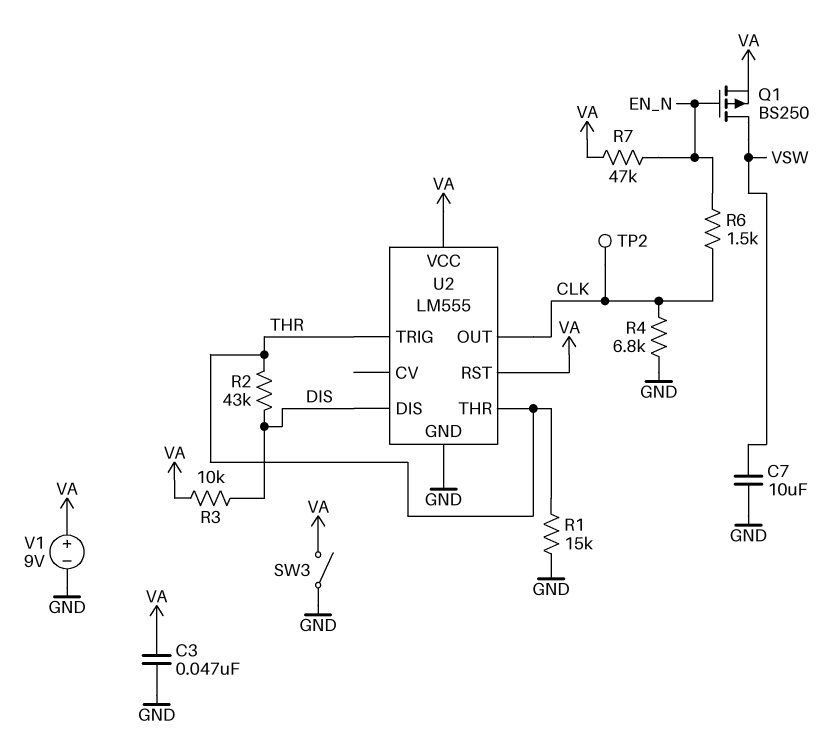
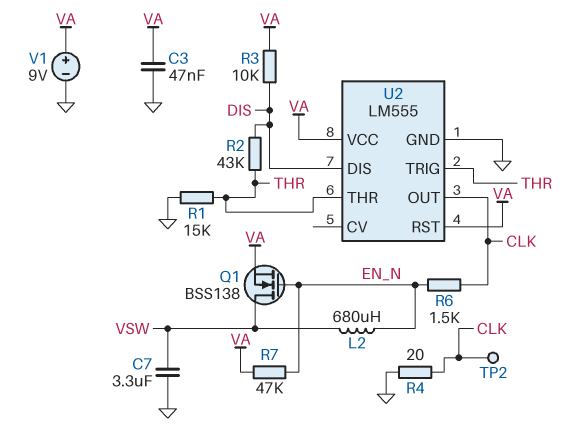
C7: 10uF (GND, VSW) -> 3.3uF (GND, VSW)
L2: none -> 680uH (EN_N, VSW)
Q1: PMOS BS250 (G EN_N, D VSW, S VA) -> NMOS BSS138 (G EN_N, D VSW, S VA)
R4: 6.8k (CLK, GND) -> 20 (CLK, GND)
SW3: switch (GND, VA) -> none

